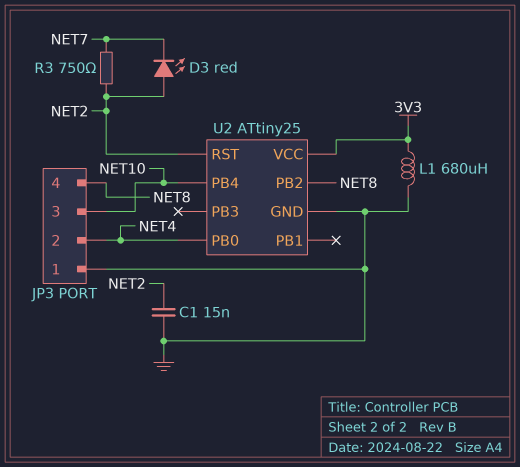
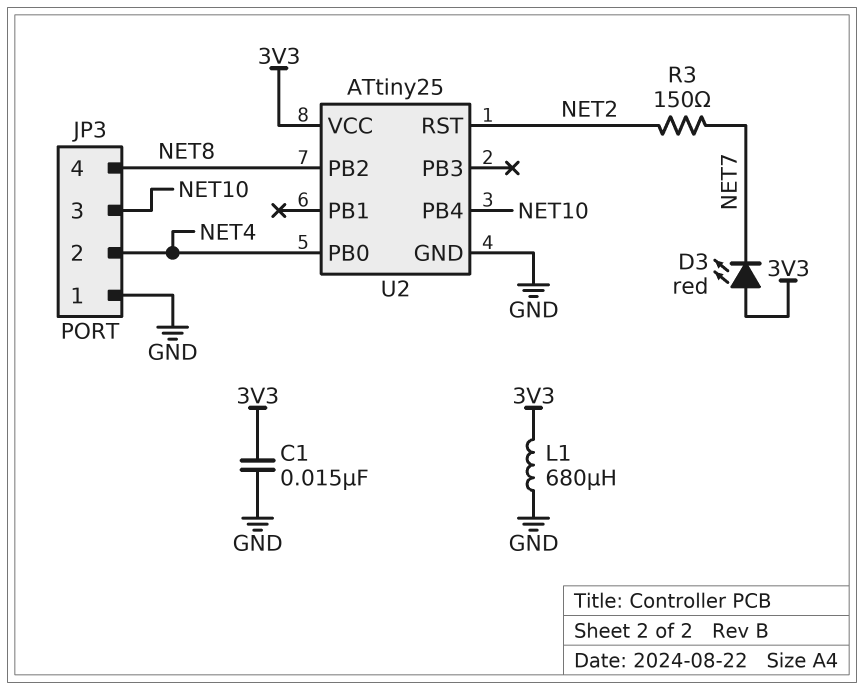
C1: 15nF (GND, NET2) -> 15nF (3V3, GND)
D3: LED red (A NET2, K NET7) -> LED red (A 3V3, K NET7)
R3: 750 (NET2, NET7) -> 150 (NET2, NET7)

